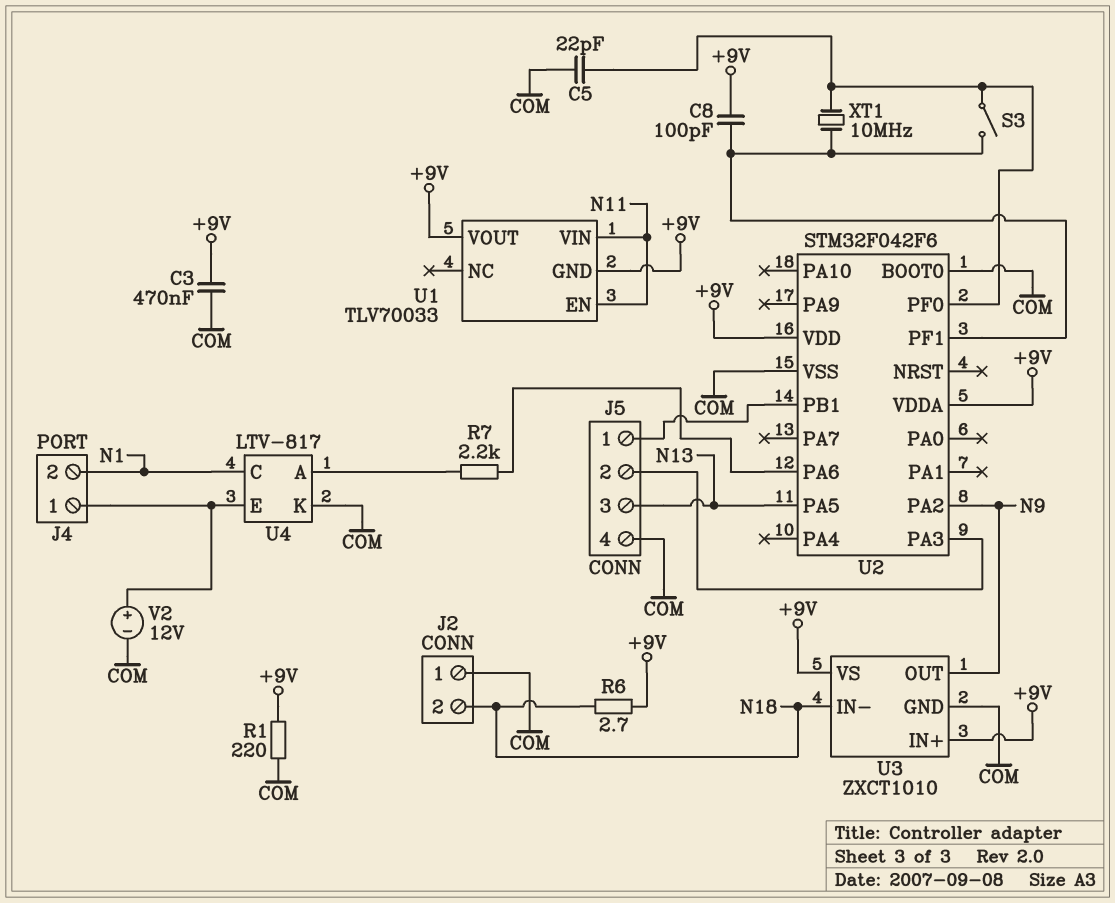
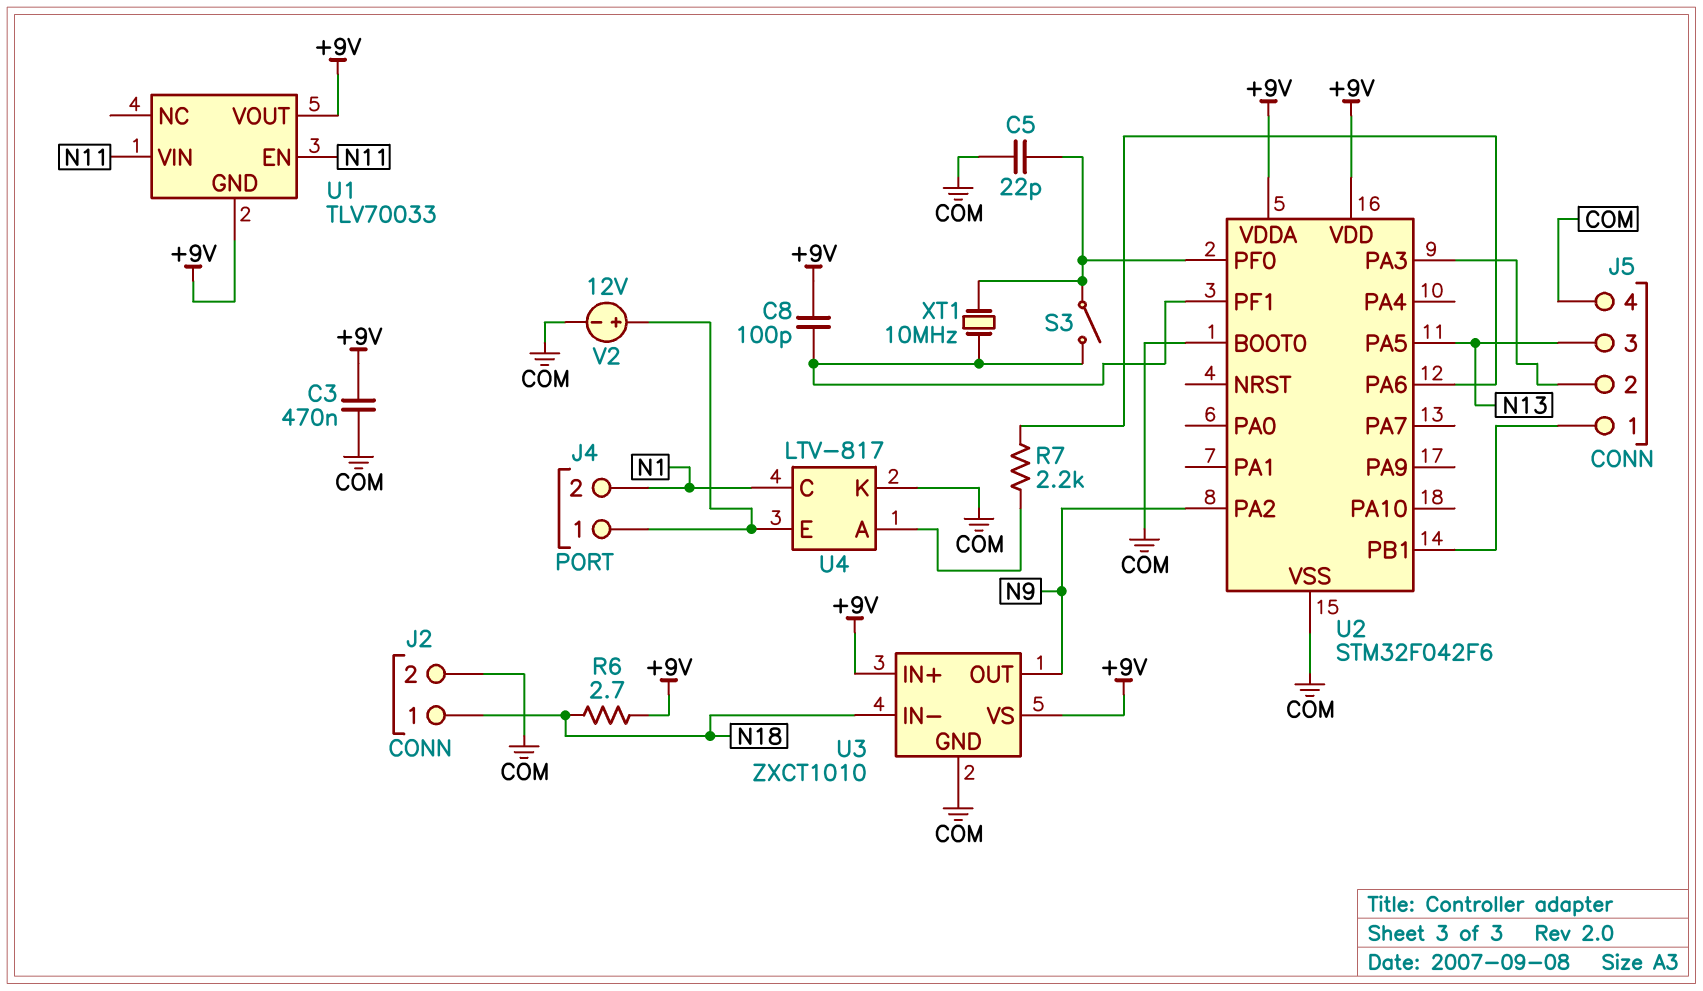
J2 pin 1: COM -> N18
J2 pin 2: N18 -> COM
R1: 220 (+9V, COM) -> none

